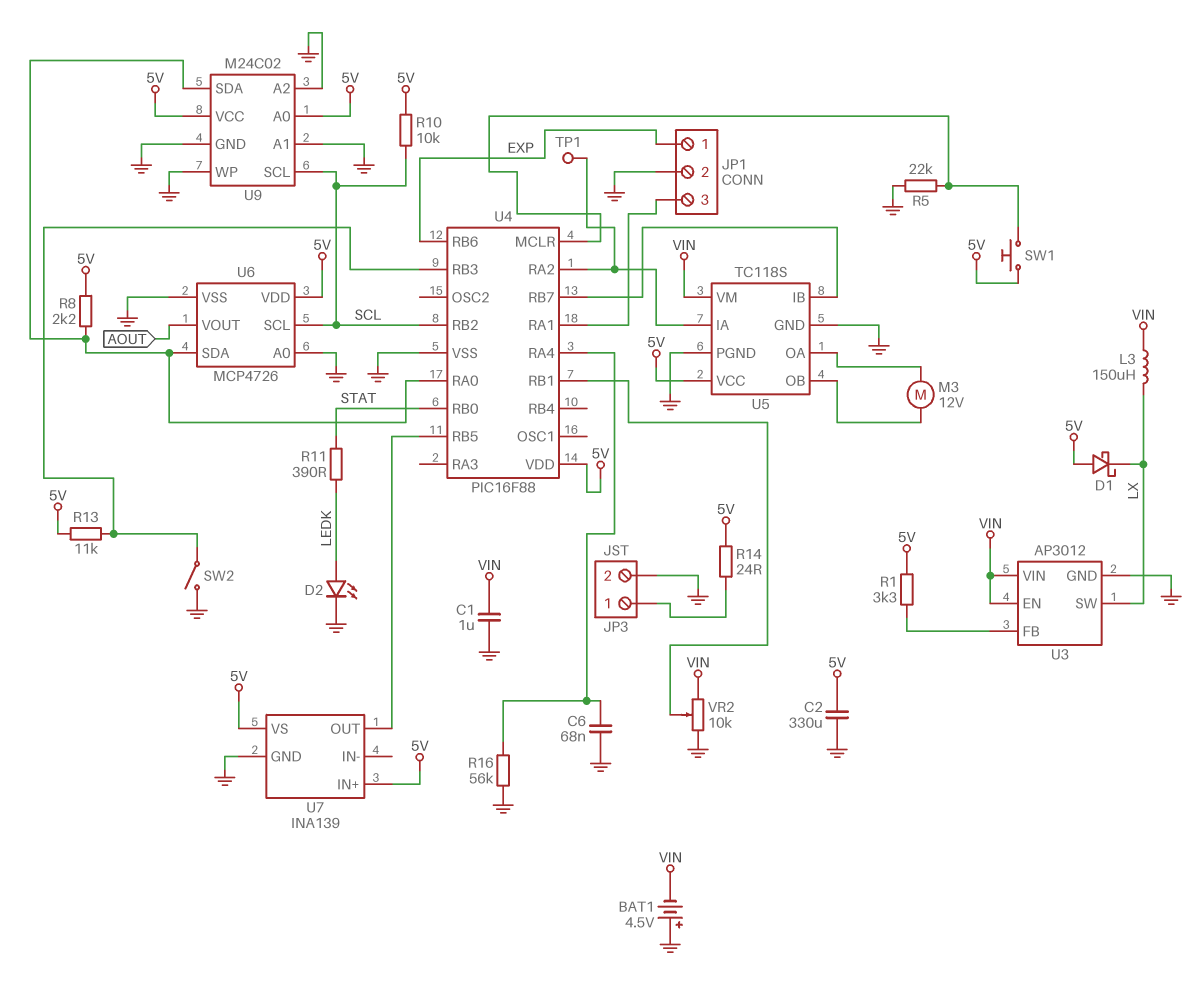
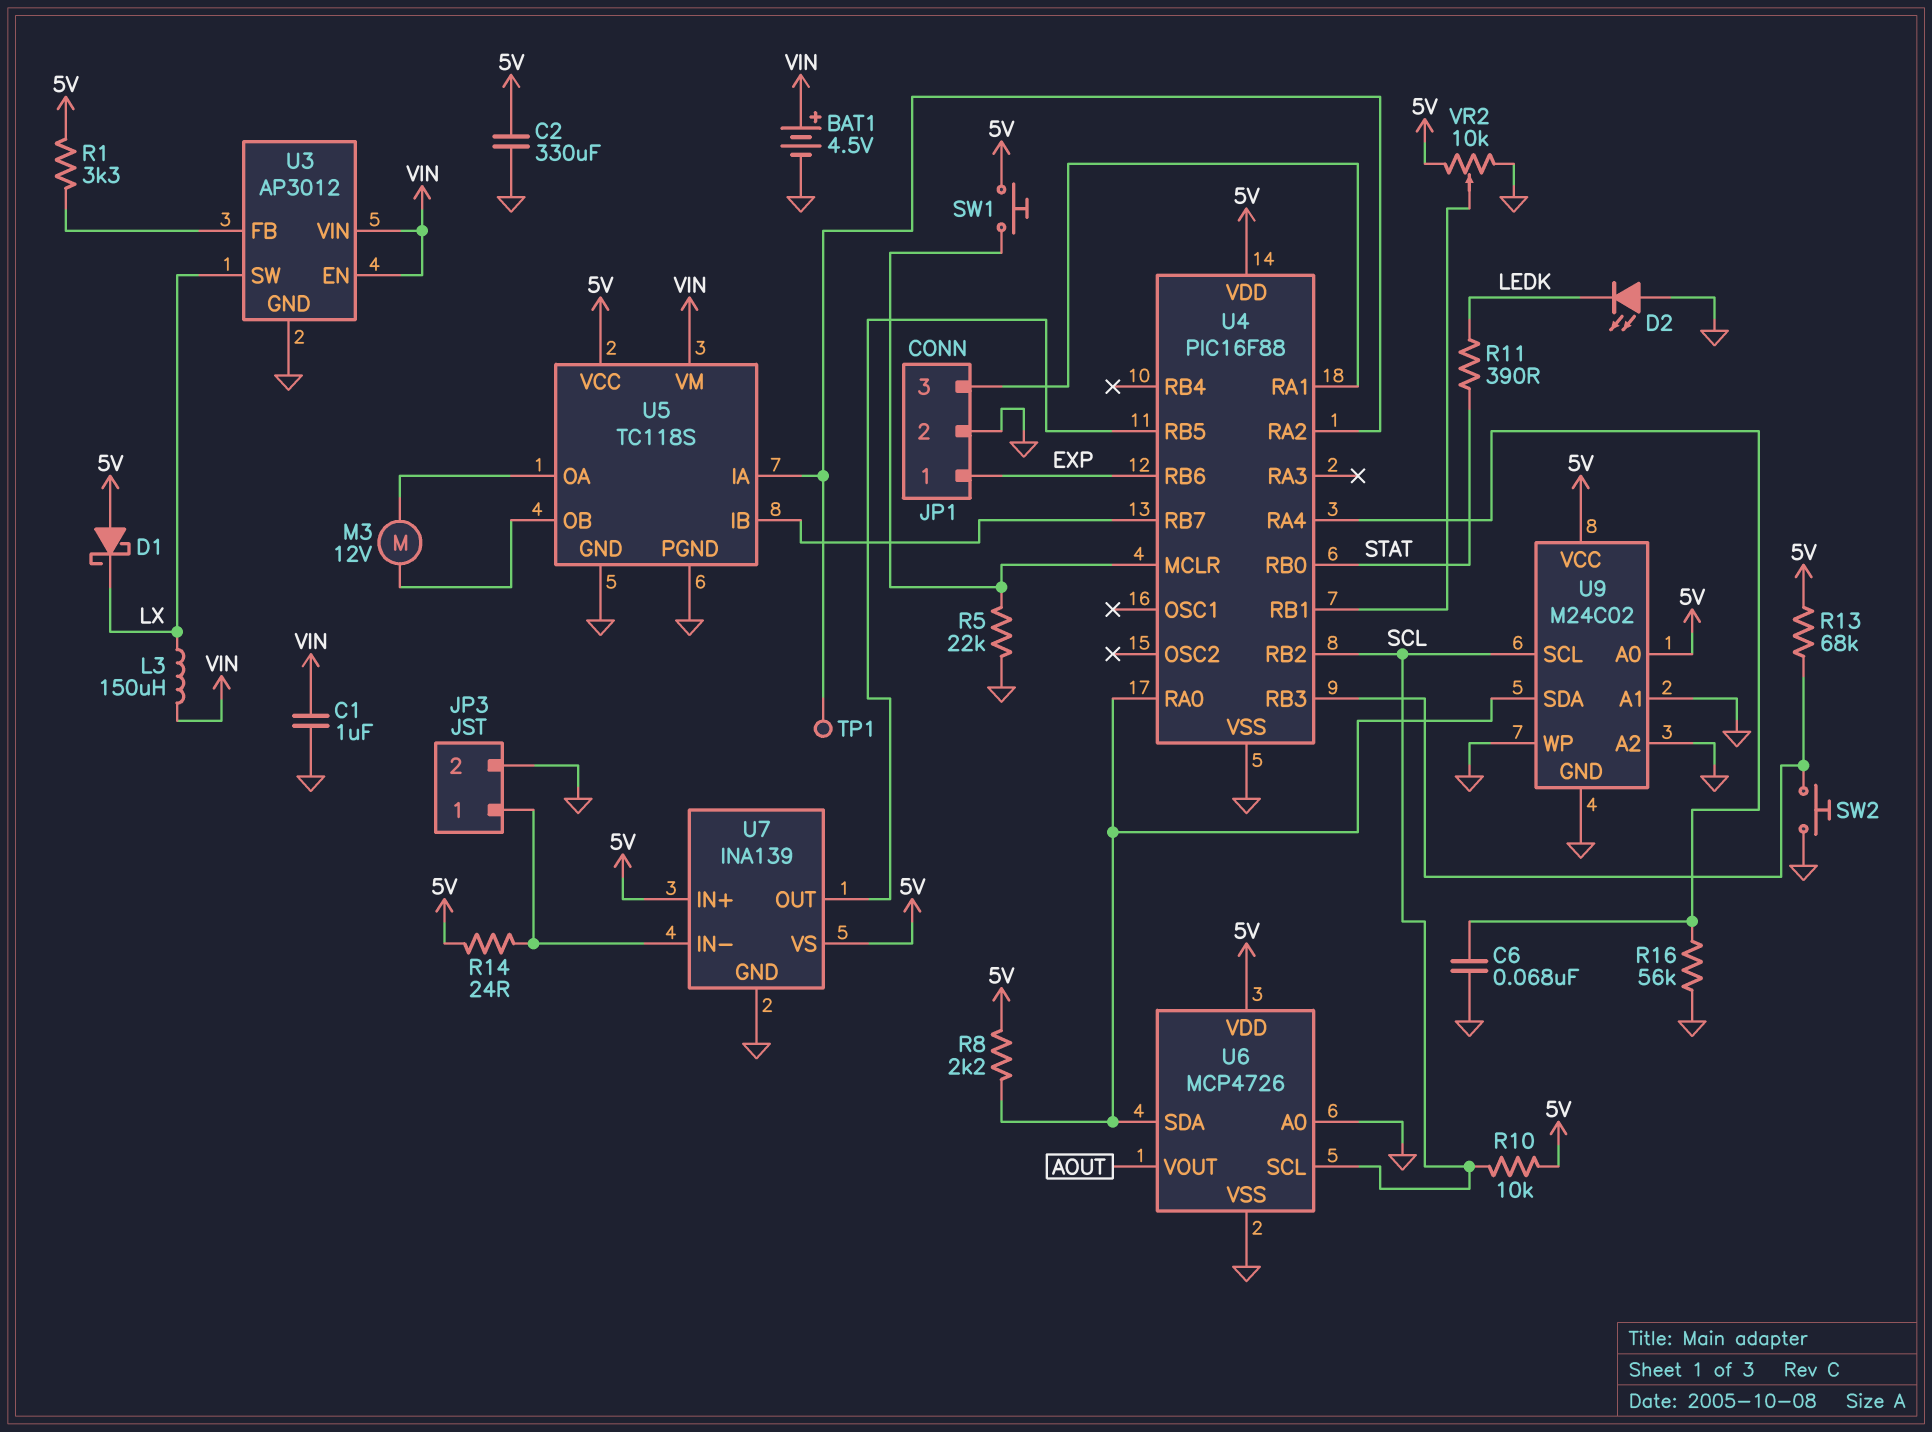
BAT1: 4.5V (plus GND, minus VIN) -> 4.5V (plus VIN, minus GND)
D2: LED (A LEDK, K GND) -> LED (A GND, K LEDK)
R13: 11k (5V, U4/RB3) -> 68k (5V, U4/RB3)
SW2: switch (GND, U4/RB3) -> button (GND, U4/RB3)
U7 pin IN-: none -> JP3/1
VR2: 10k (GND, VIN, wiper U4/RB1) -> 10k (5V, GND, wiper U4/RB1)

